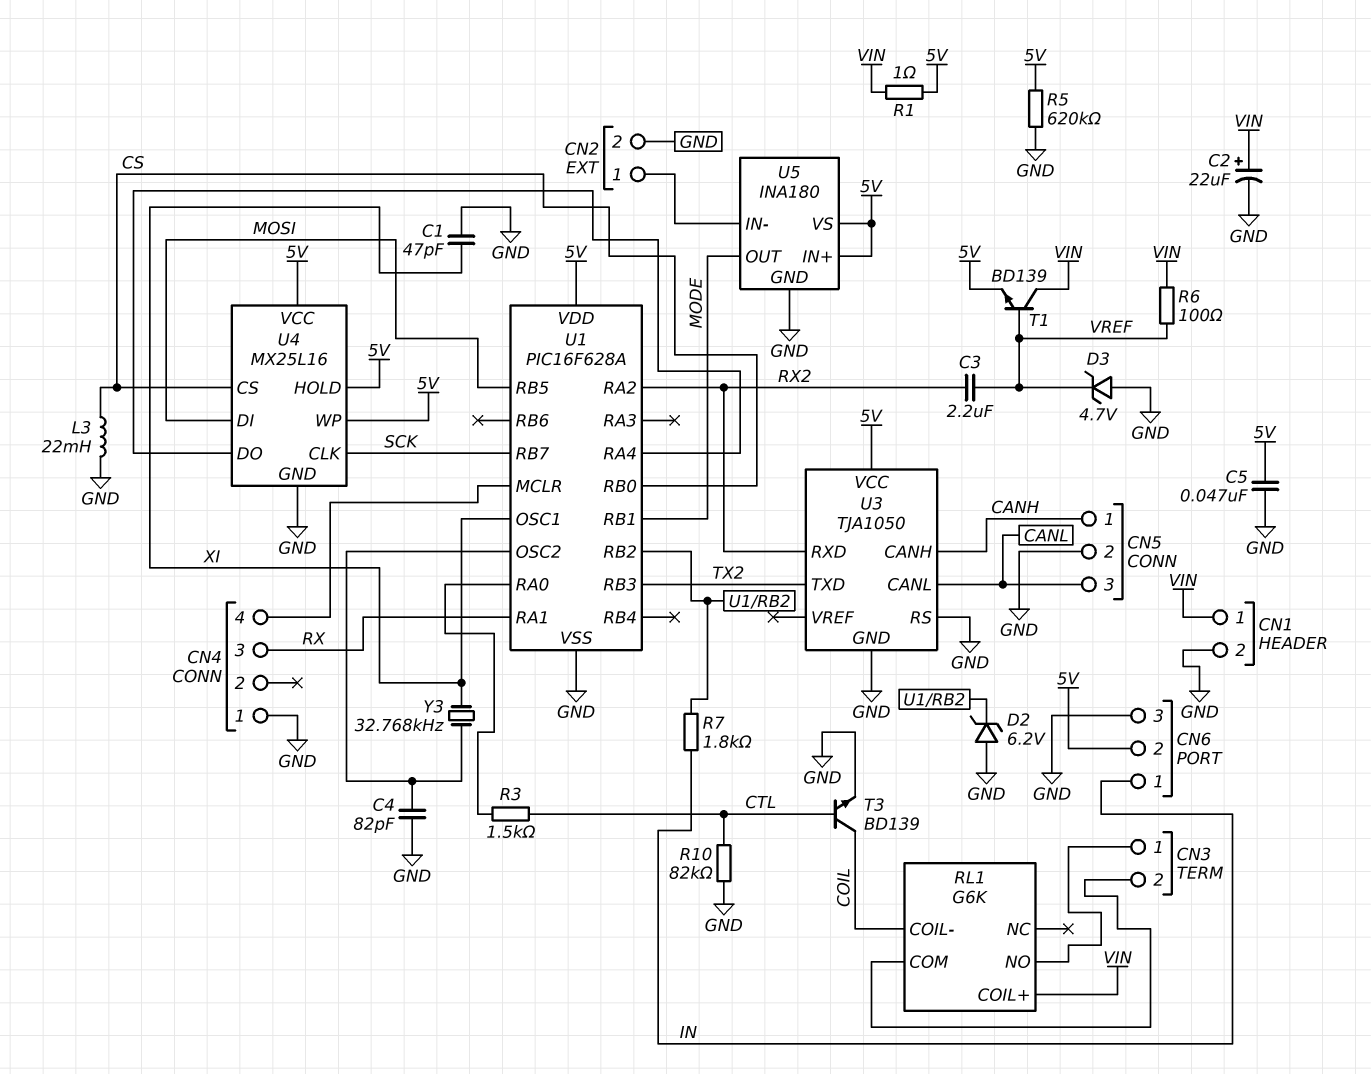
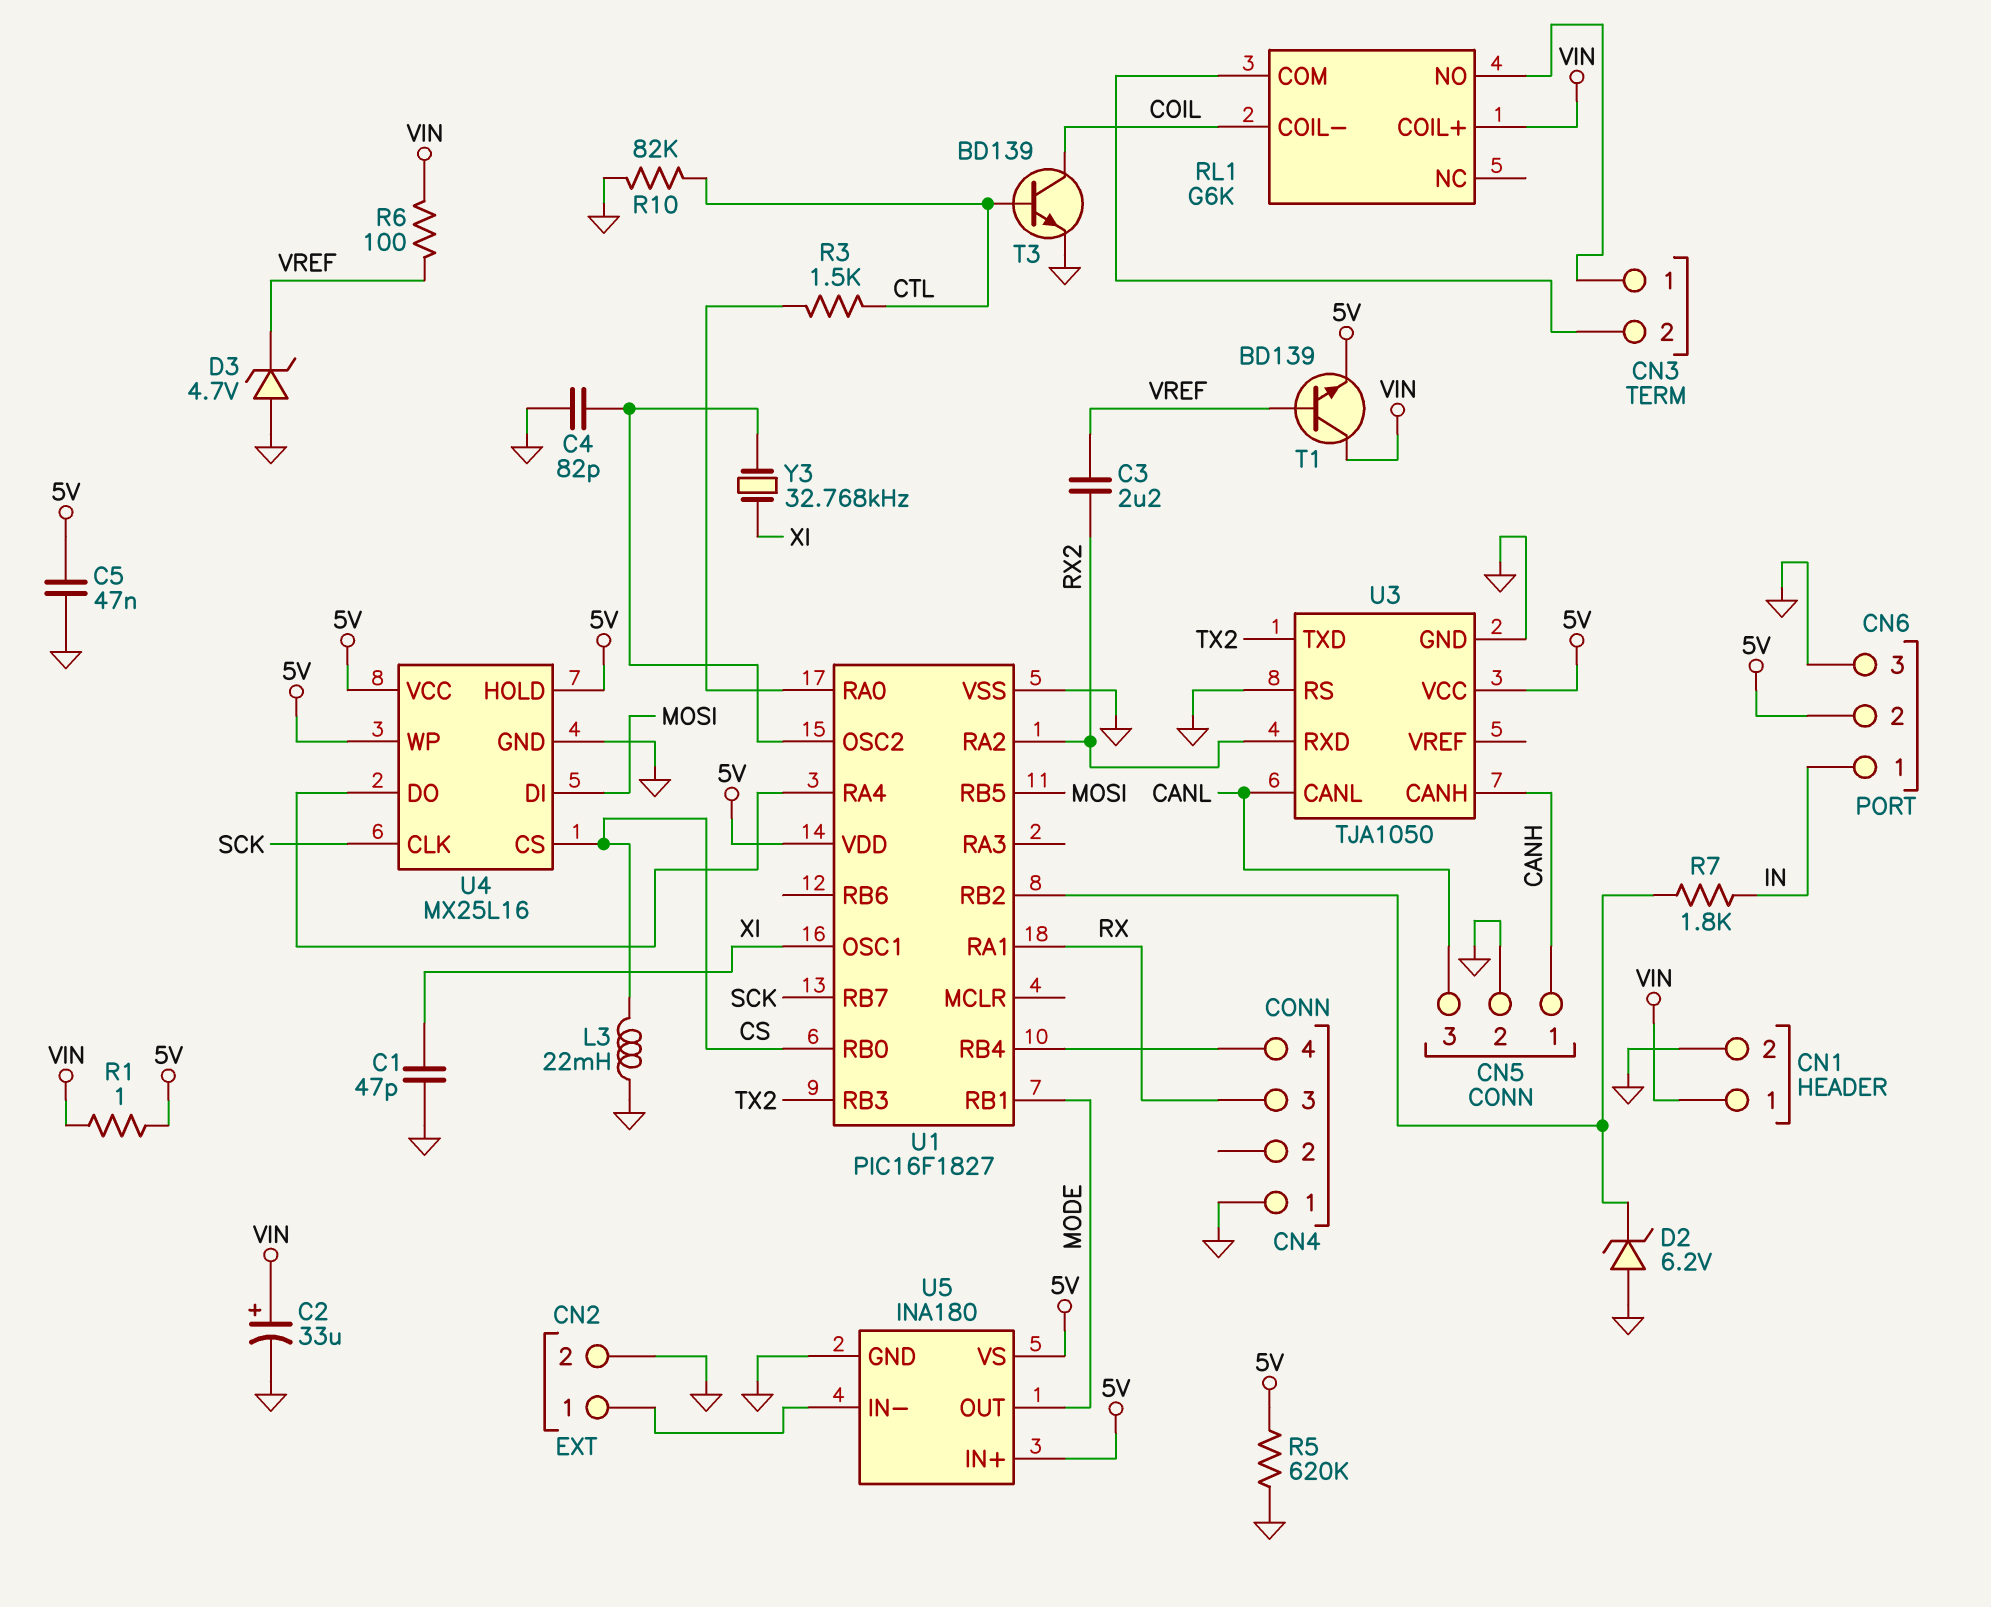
C2: 22uF (plus VIN, minus GND) -> 33uF (plus VIN, minus GND)
U1: PIC16F628A -> PIC16F1827
U1 pin MCLR: CN4/4 -> none
U1 pin RB4: none -> CN4/4

